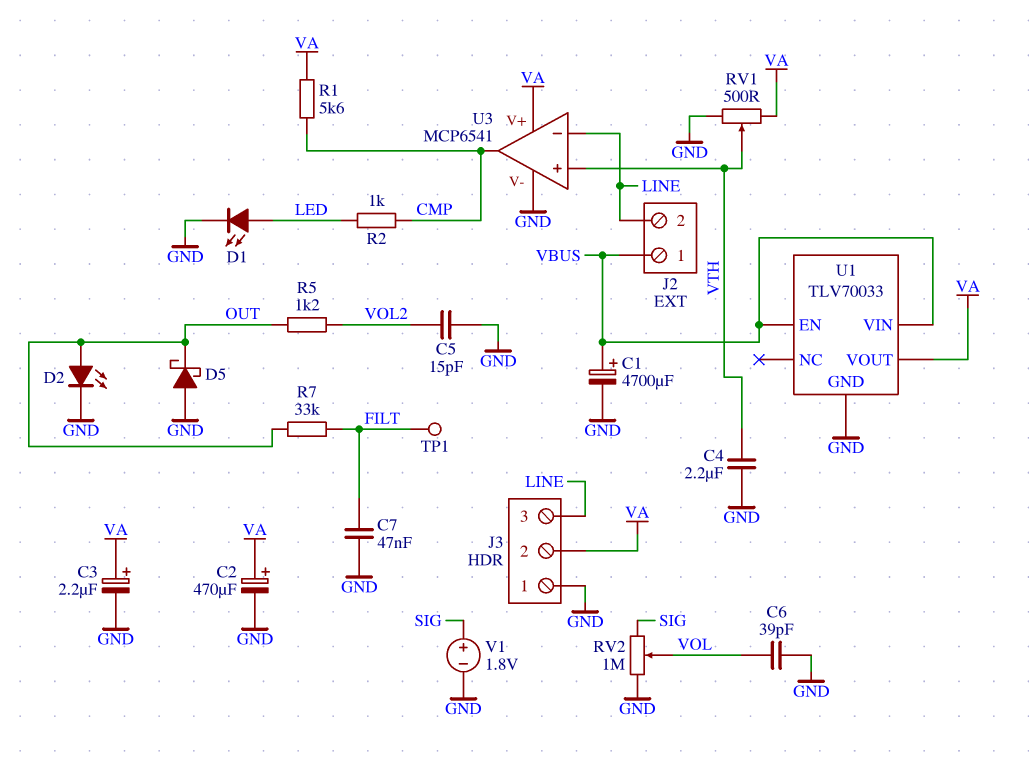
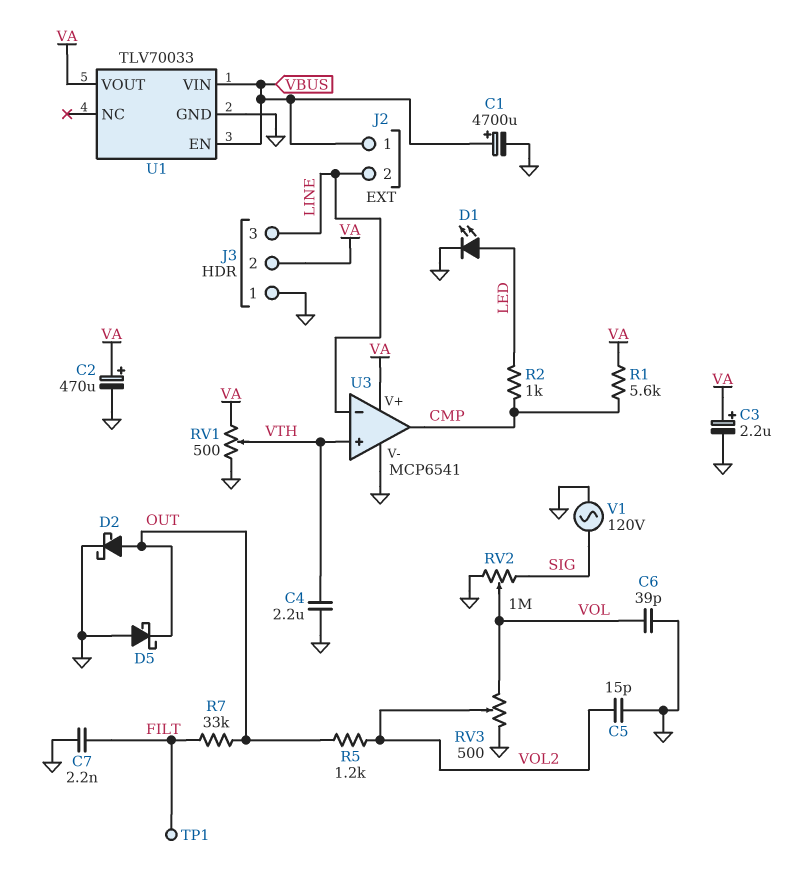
C7: 47nF (FILT, GND) -> 2.2nF (FILT, GND)
D2: LED (A OUT, K GND) -> schottky (A OUT, K GND)
RV3: none -> 500 (GND, VOL, wiper VOL2)
V1: 1.8V (plus SIG, minus GND) -> AC 120V (GND, SIG)

